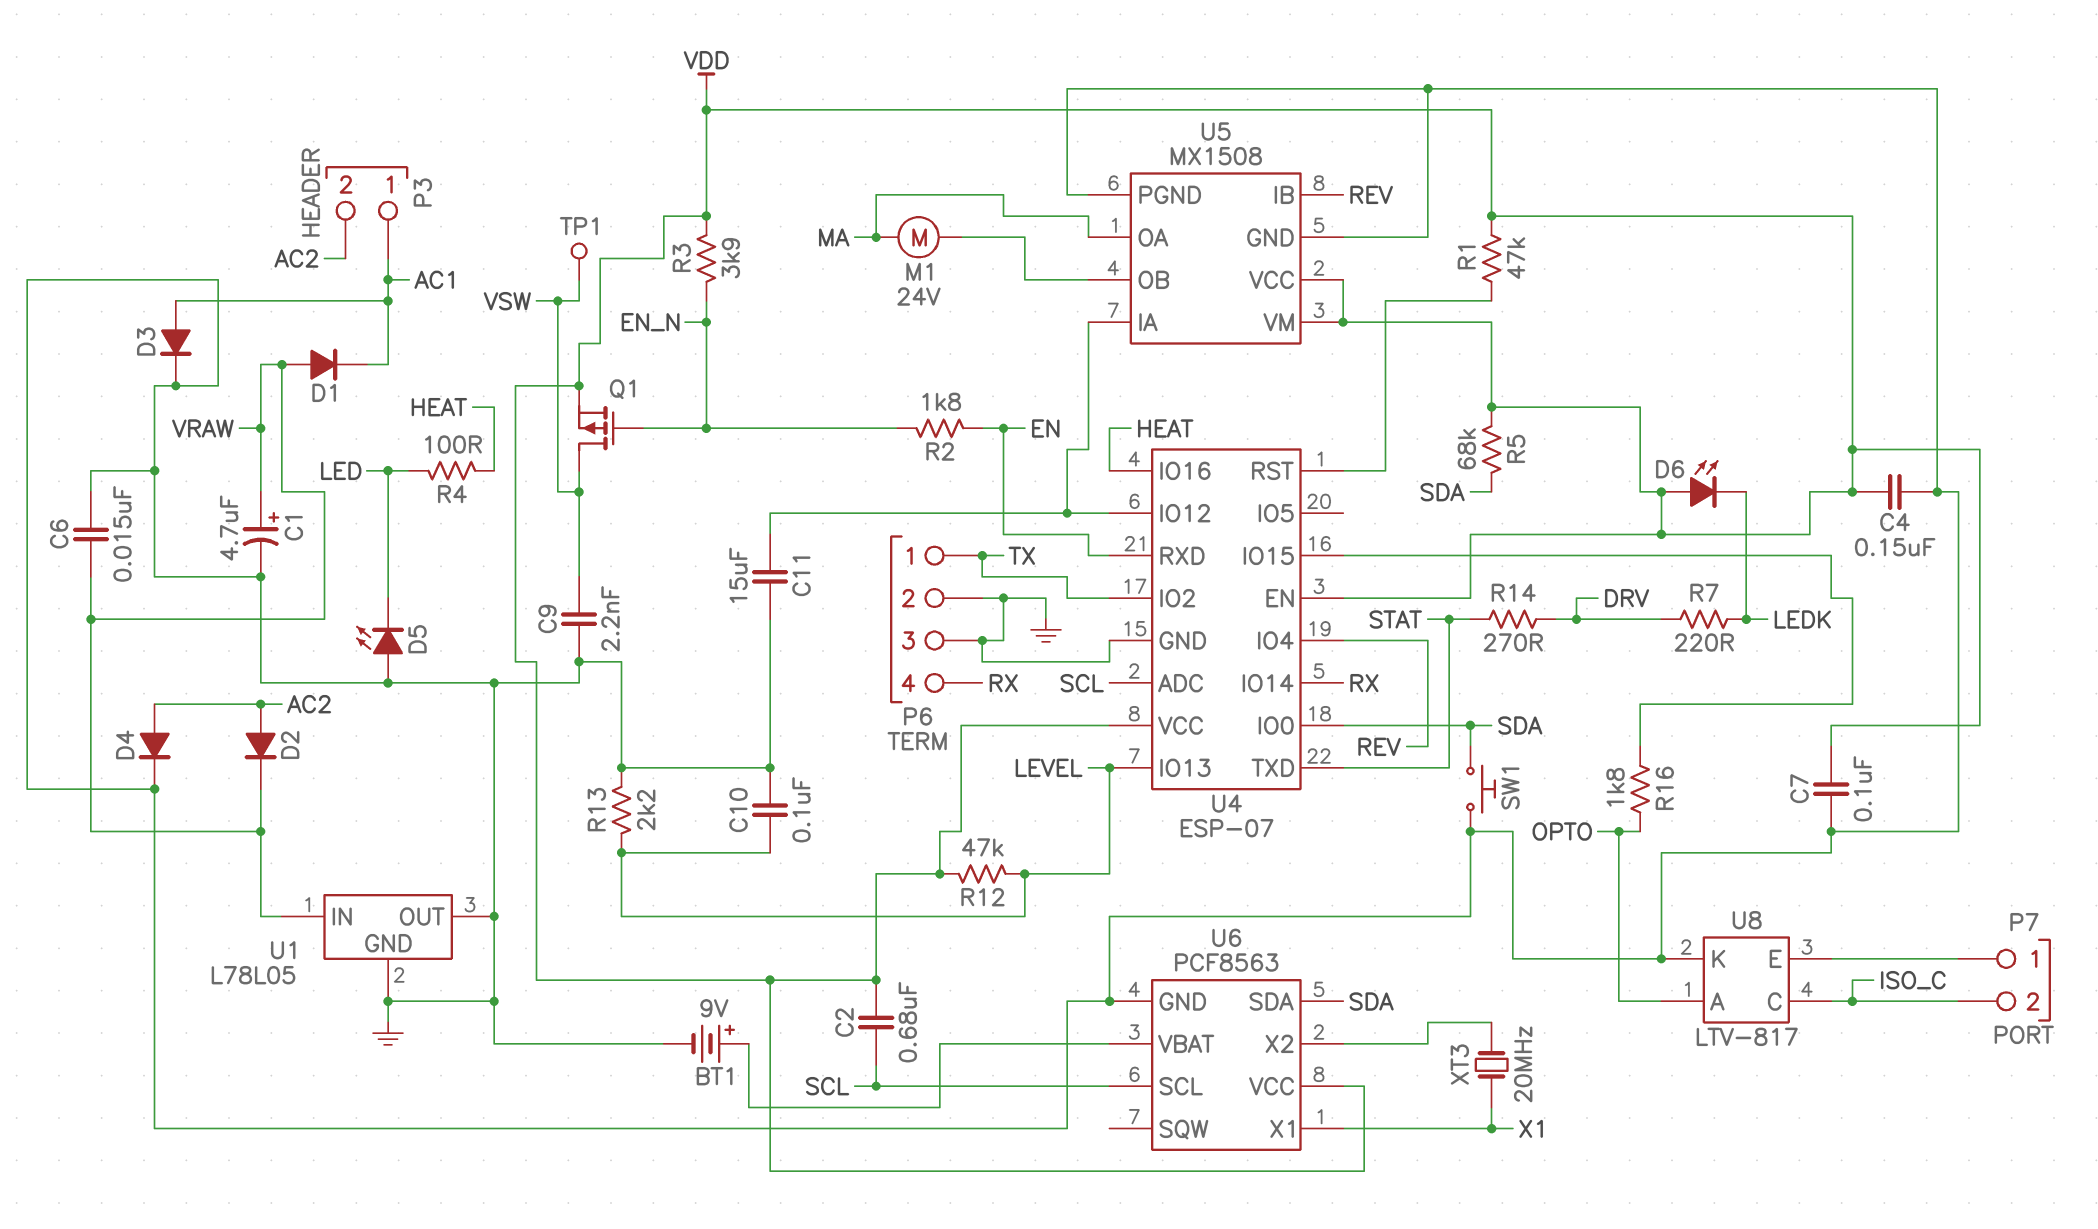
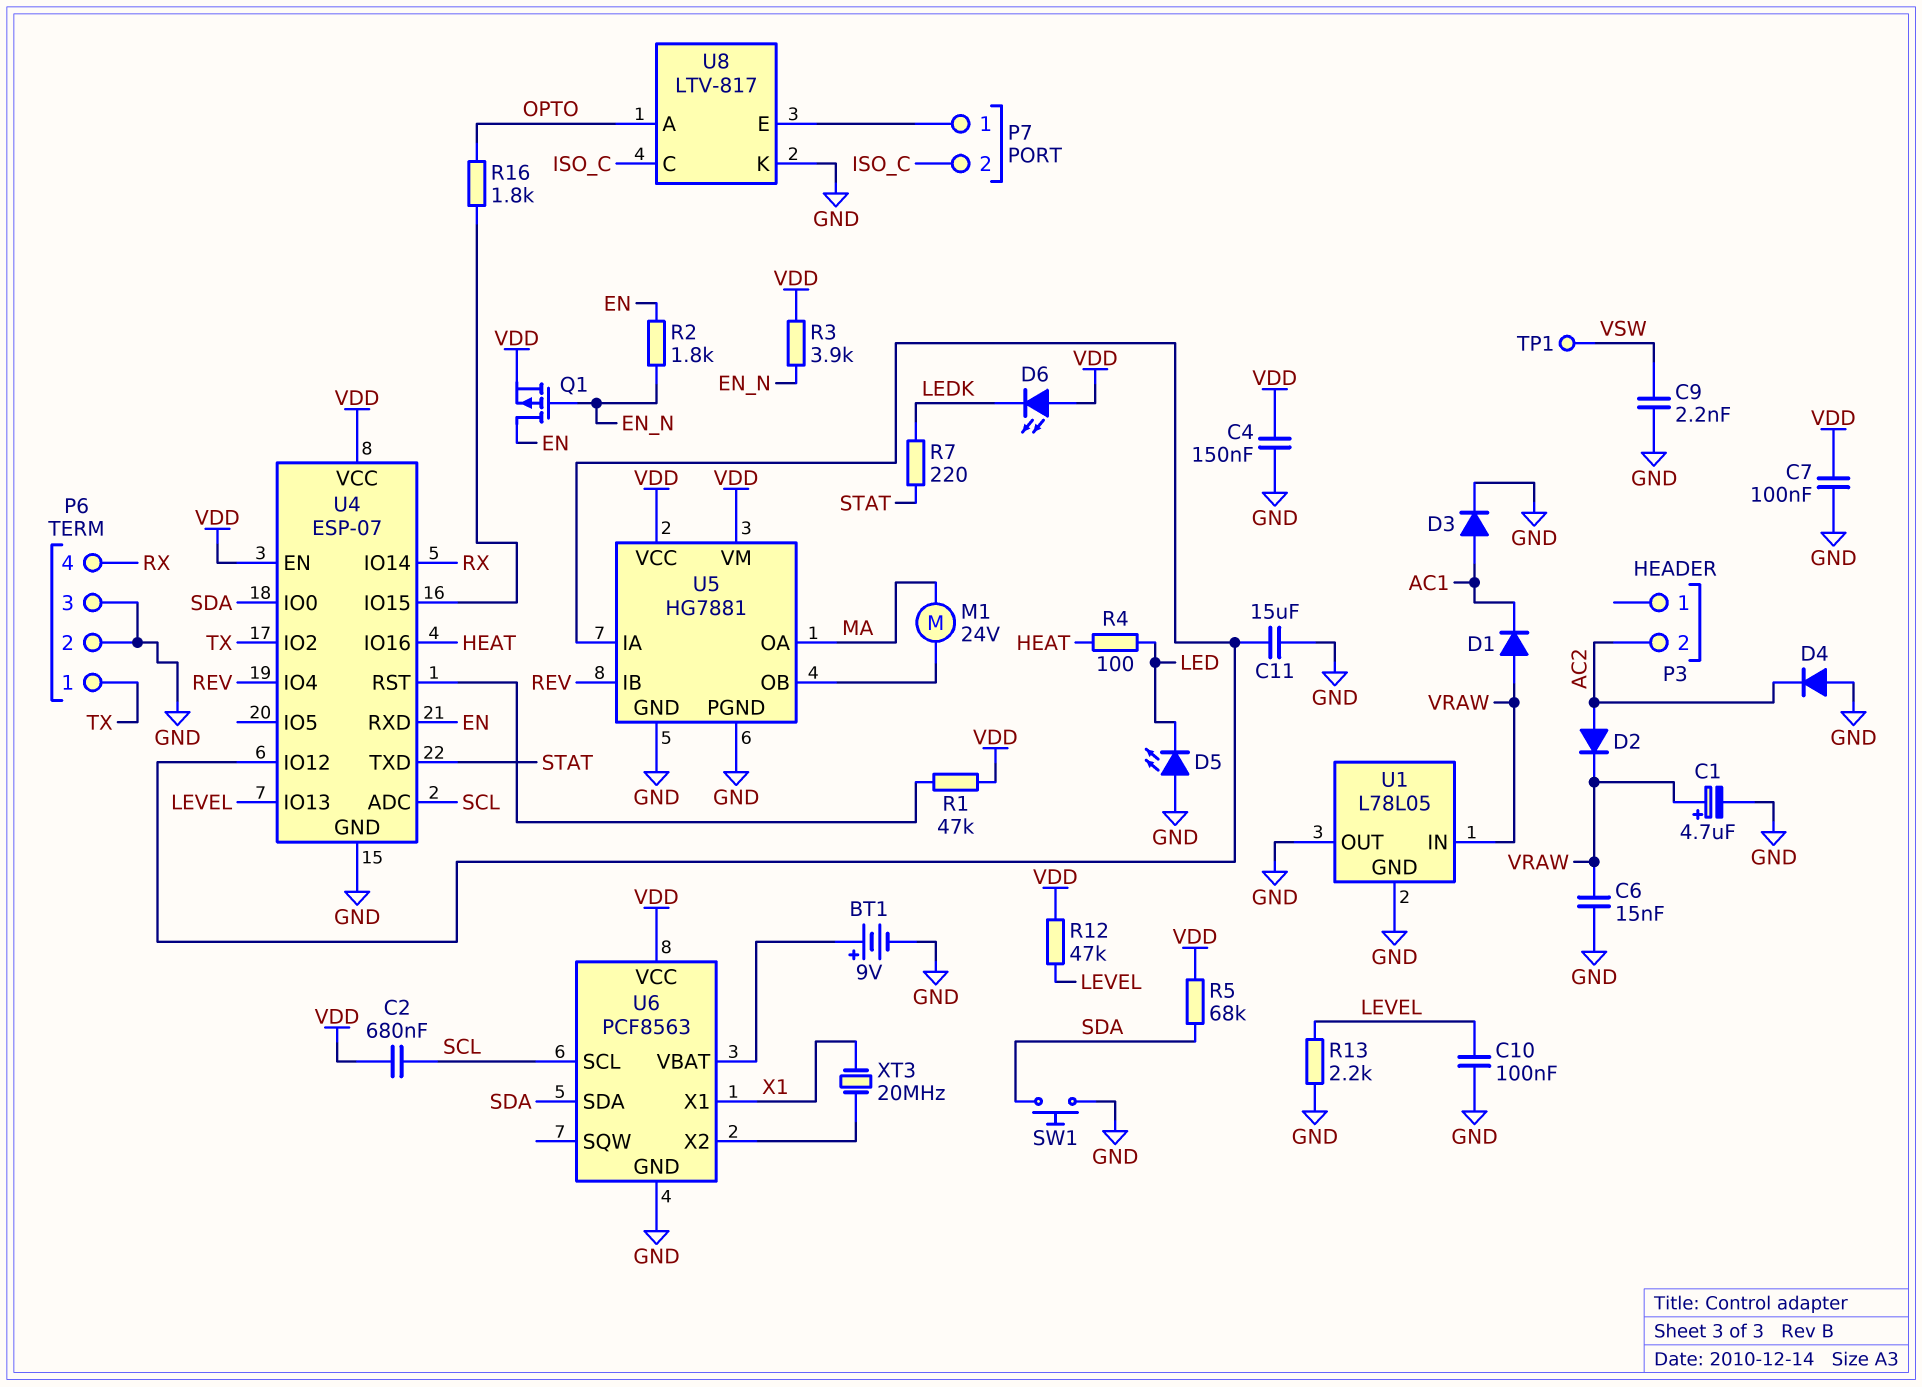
D4: diode (A AC2, K GND) -> diode (A GND, K AC2)
P3 pin 1: AC1 -> none
Q1: PMOS (G EN_N, D VSW, S VDD) -> PMOS (G EN_N, D EN, S VDD)
R7: 220 (DRV, LEDK) -> 220 (LEDK, STAT)
R14: 270 (DRV, STAT) -> none
U5: MX1508 -> HG7881

